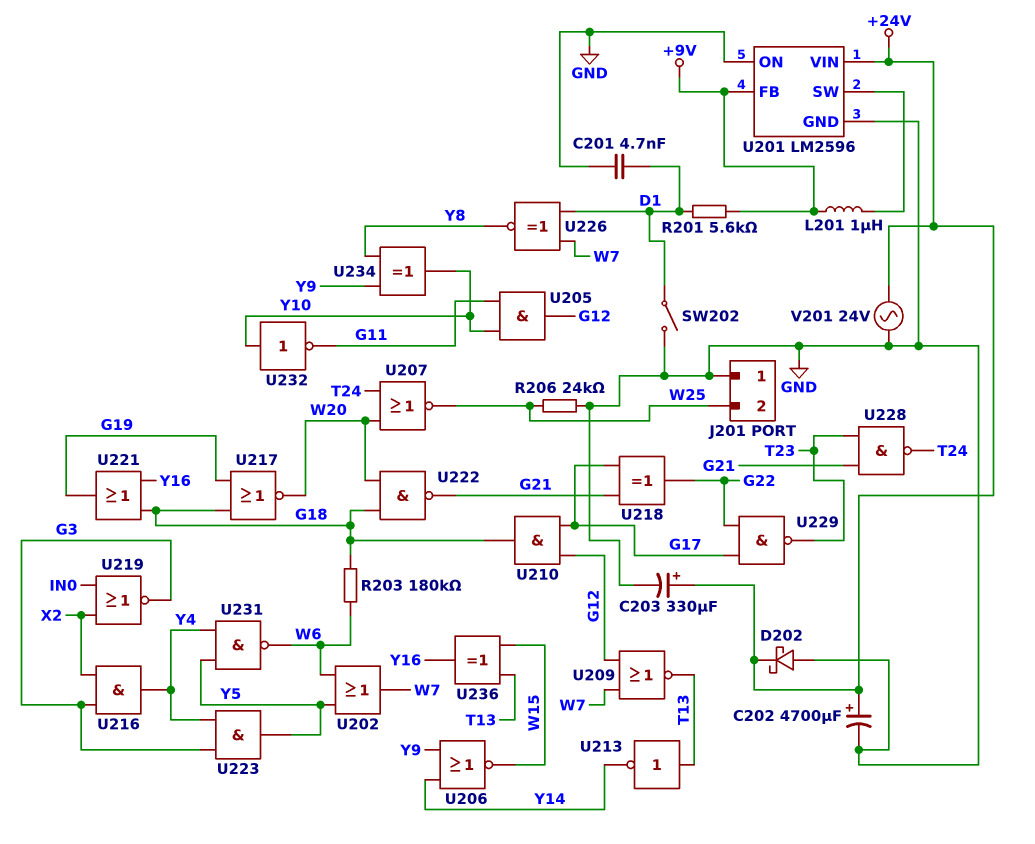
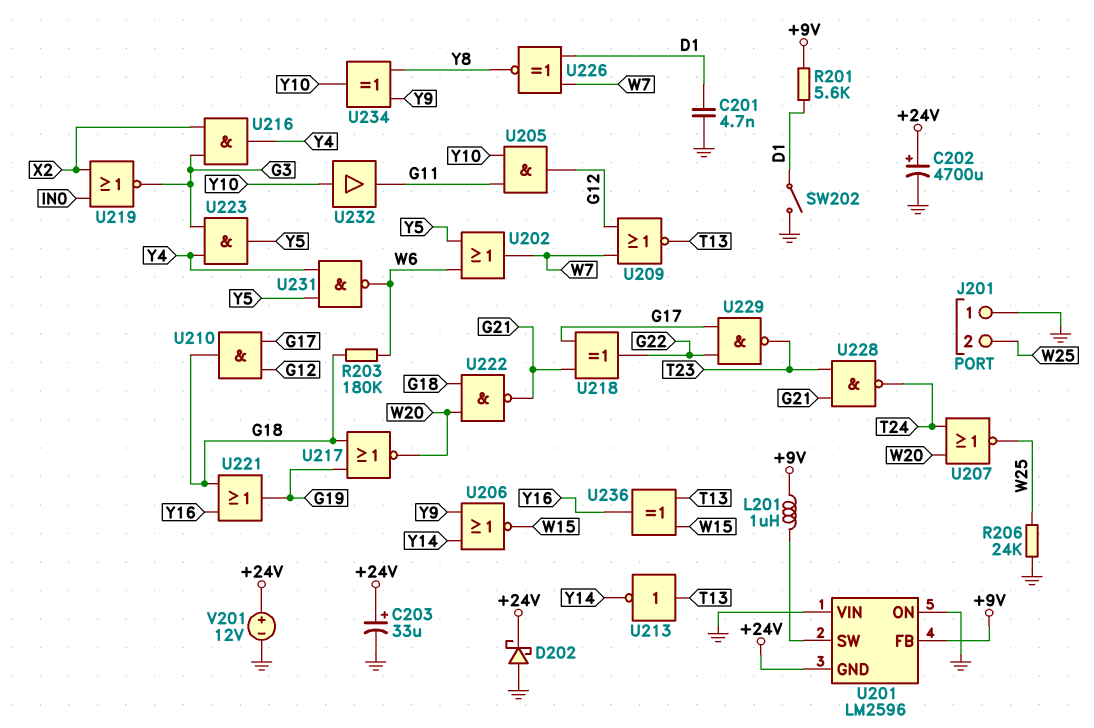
C203: 330uF (plus +24V, minus GND) -> 33uF (plus +24V, minus GND)
U201 pin GND: GND -> +24V
U201 pin VIN: +24V -> GND
U232: NOT (in Y10, out G11) -> buffer (in Y10, out G11)
V201: AC 24V (+24V, GND) -> 12V (plus +24V, minus GND)

